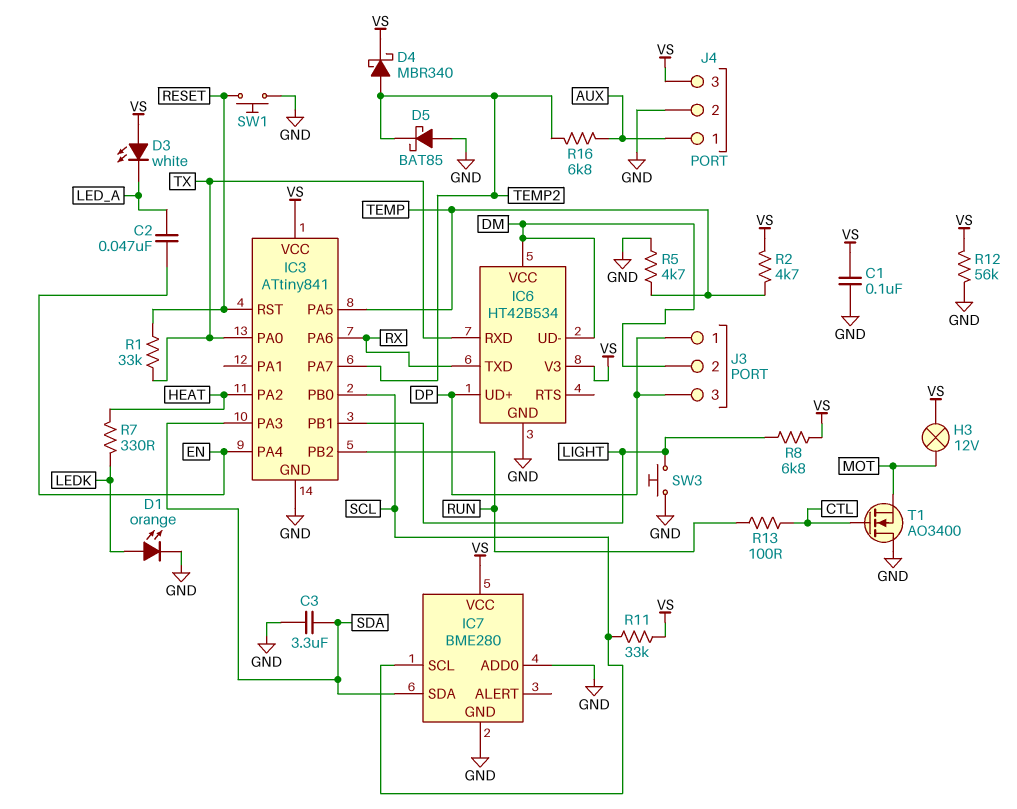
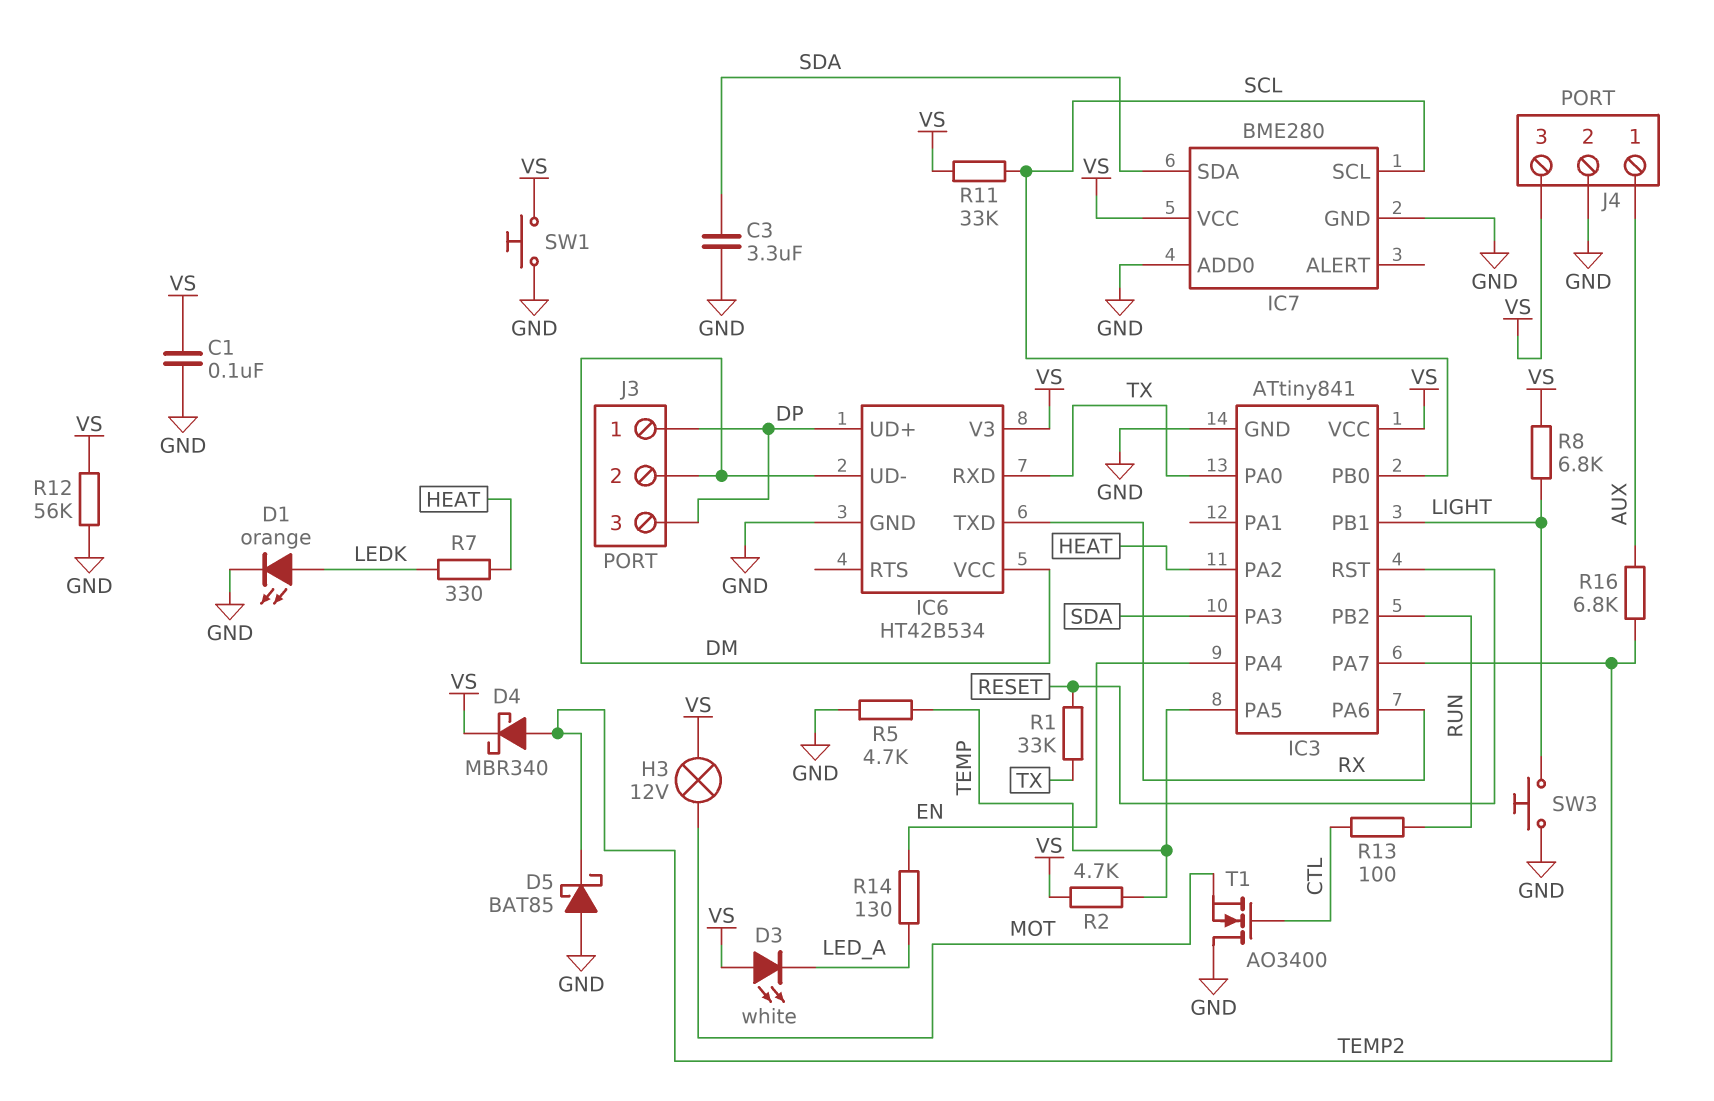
C2: 47nF (EN, LED_A) -> none
R14: none -> 130 (EN, LED_A)
SW1: button (GND, RESET) -> button (GND, VS)

